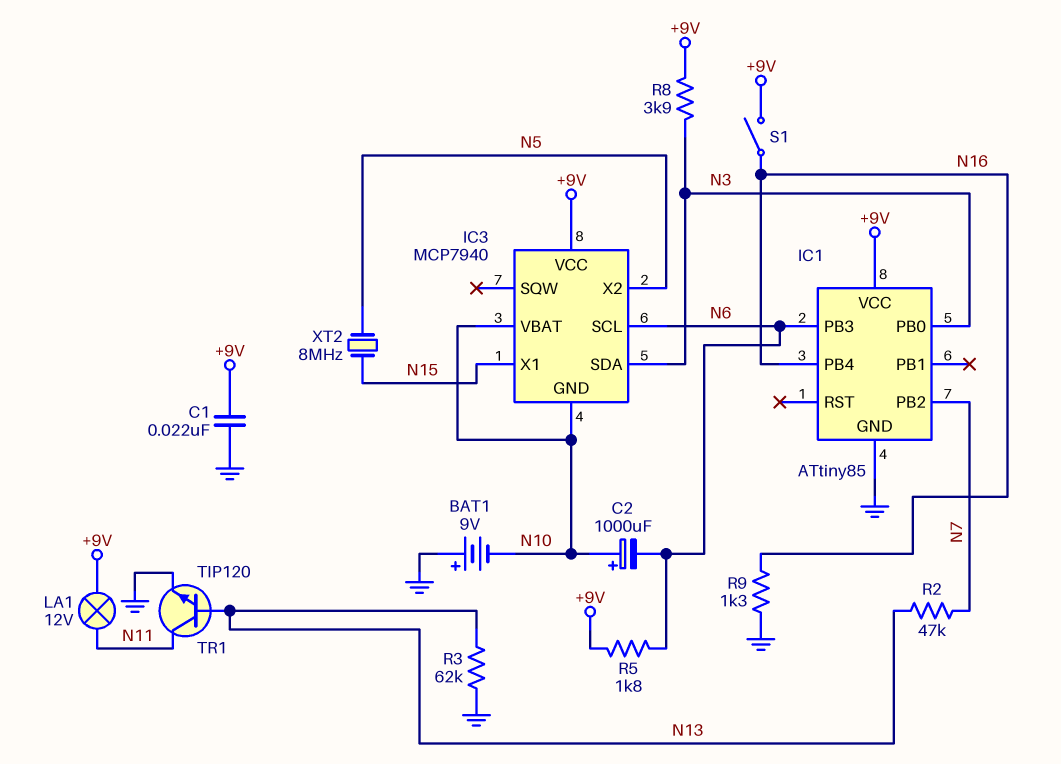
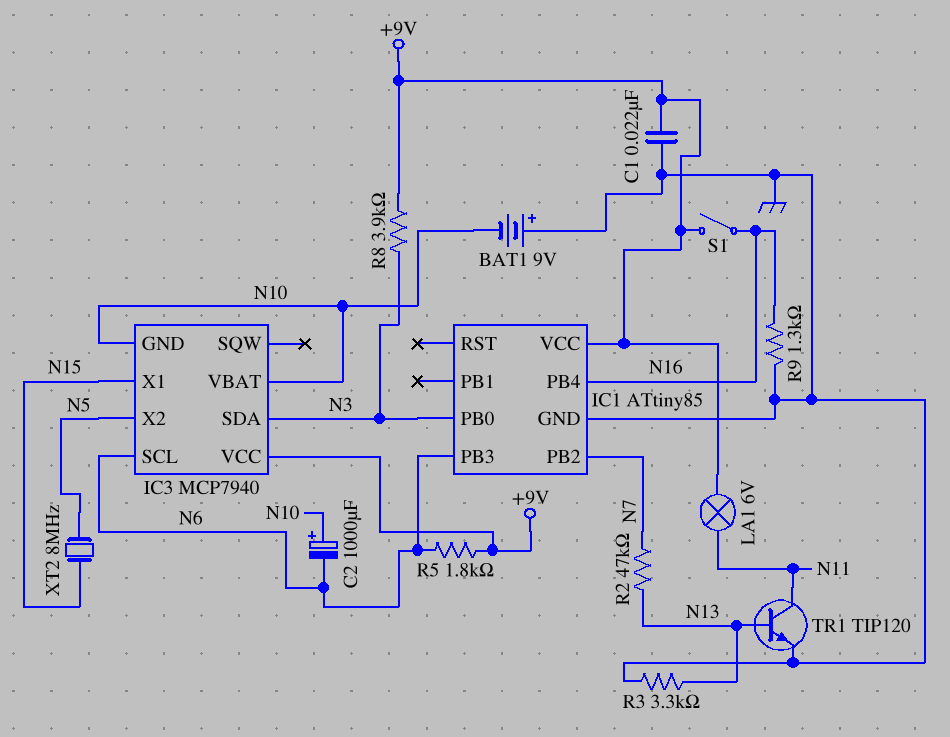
LA1: lamp 12V (+9V, N11) -> lamp 6V (+9V, N11)
R3: 62k (GND, N13) -> 3.3k (GND, N13)

